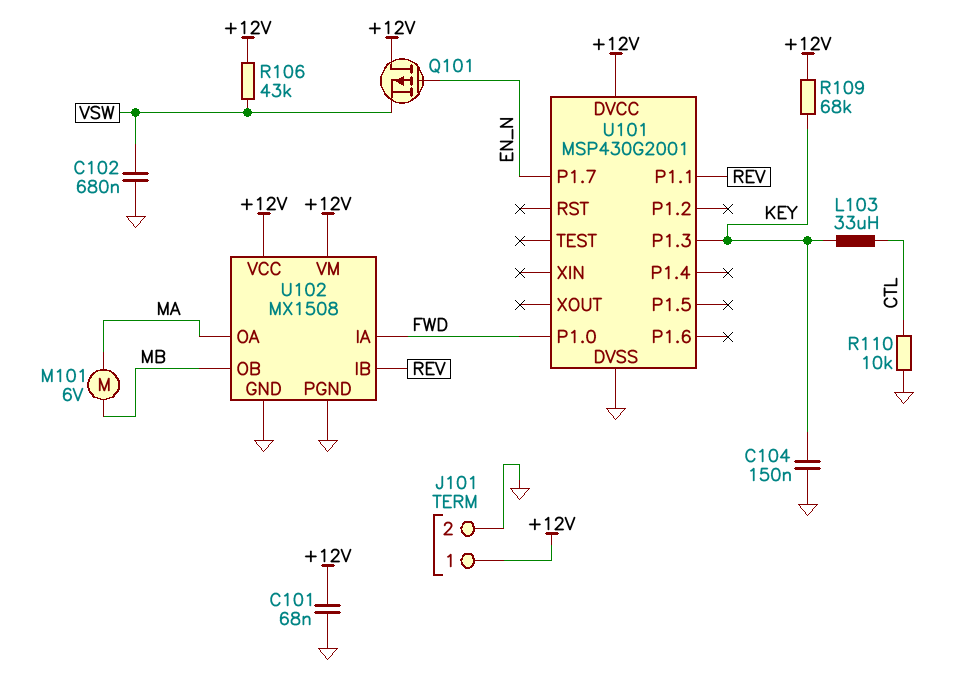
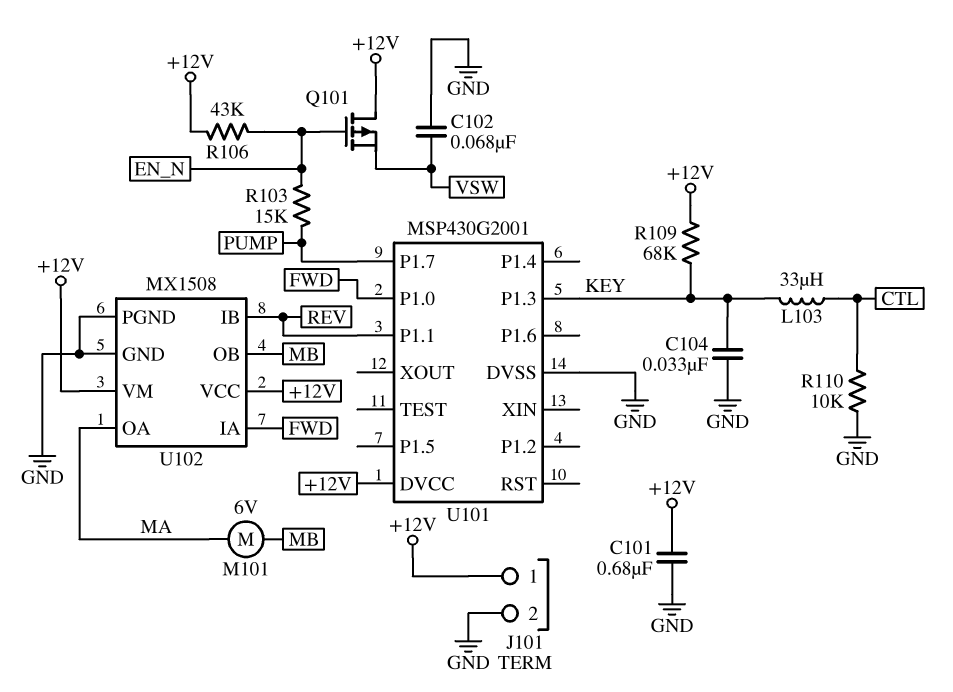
C101: 68nF (+12V, GND) -> 680nF (+12V, GND)
C102: 680nF (GND, VSW) -> 68nF (GND, VSW)
C104: 150nF (GND, KEY) -> 33nF (GND, KEY)
R103: none -> 15k (EN_N, PUMP)
R106: 43k (+12V, VSW) -> 43k (+12V, EN_N)
U101 pin P1.7: EN_N -> PUMP

